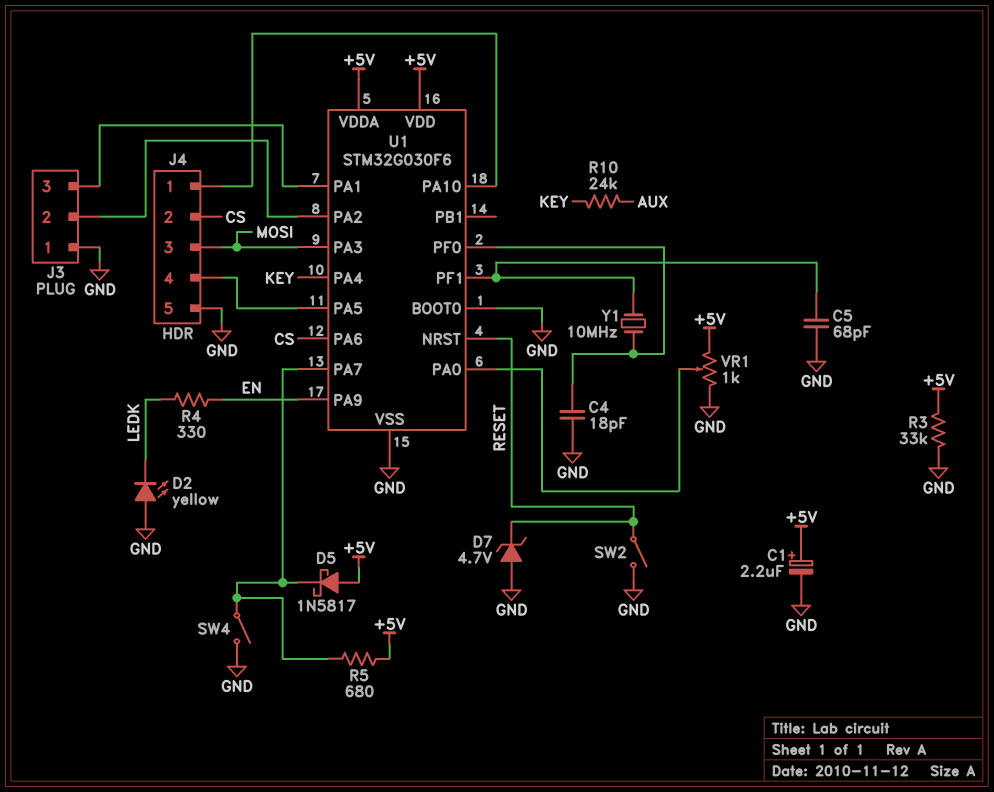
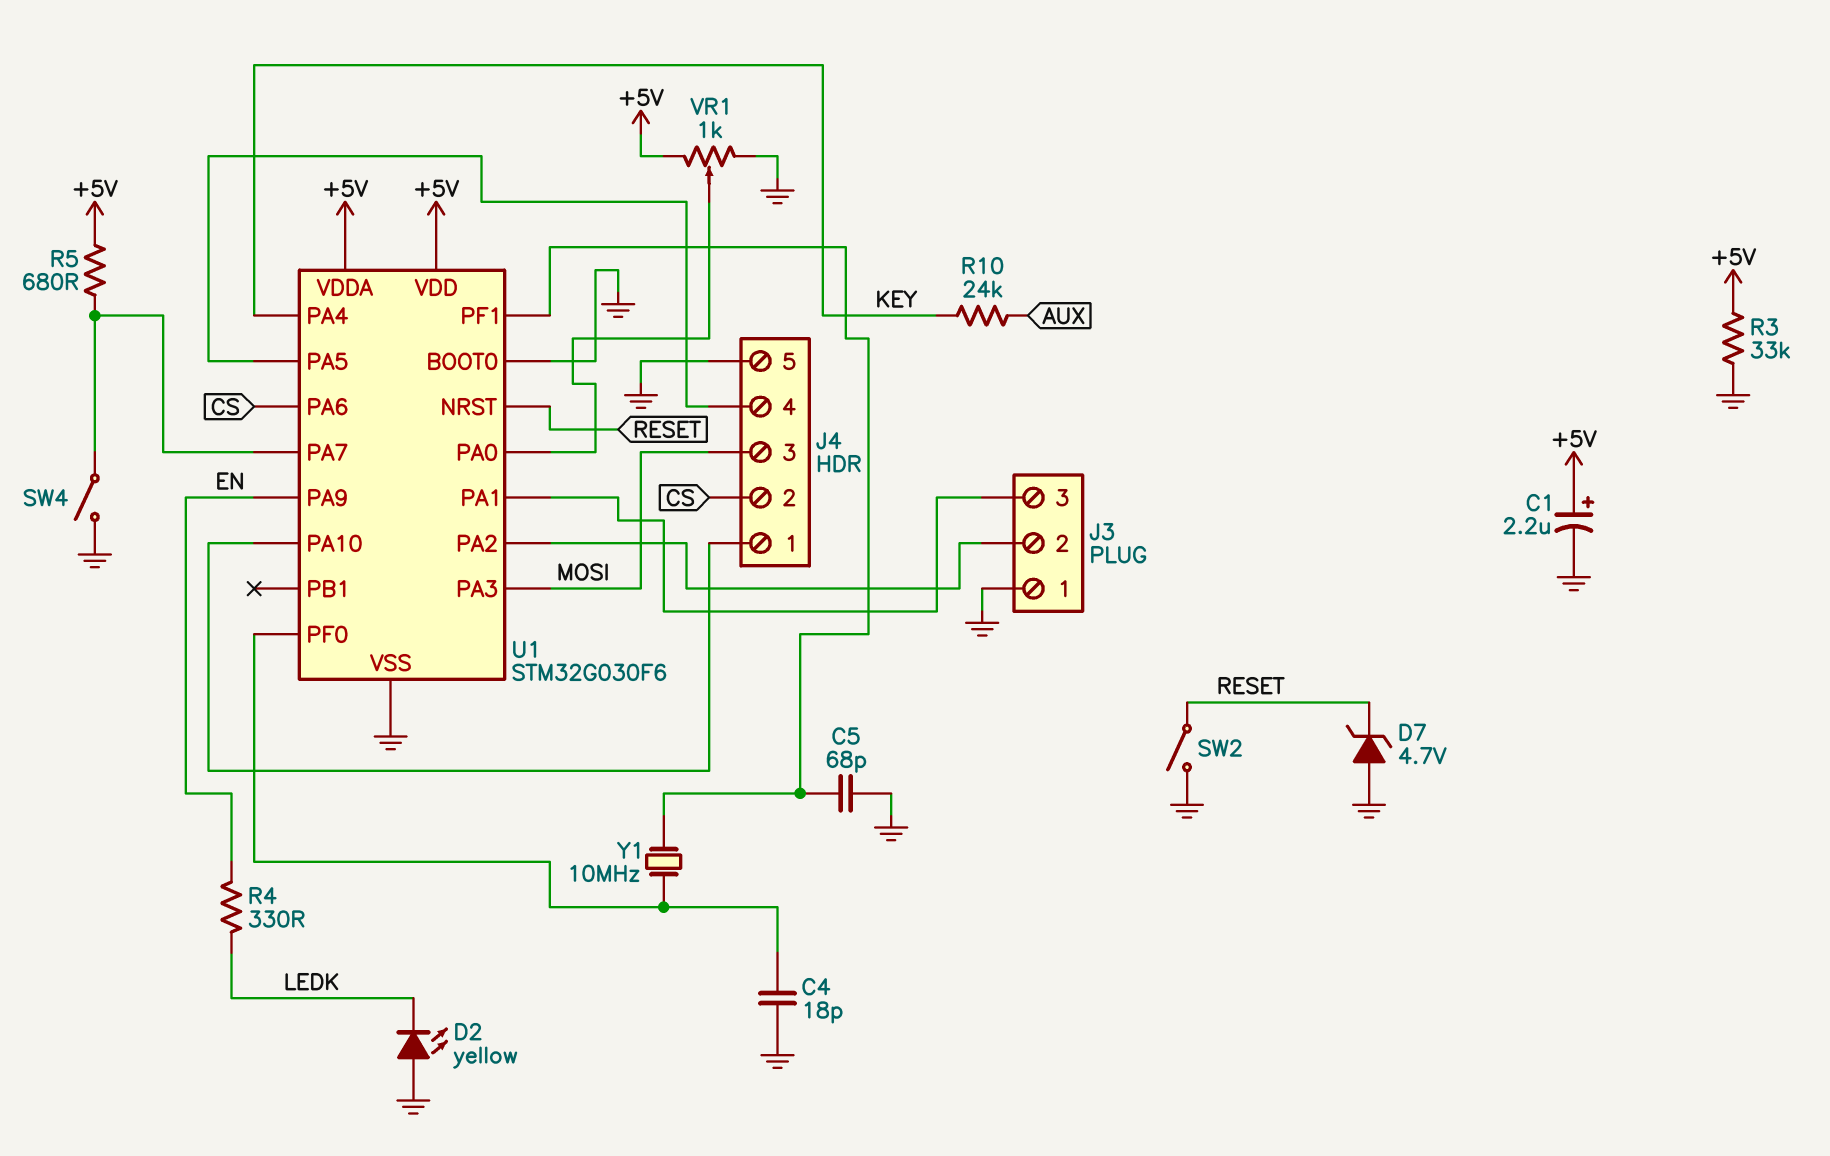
D5: schottky 1N5817 (A +5V, K U1/PA7) -> none

